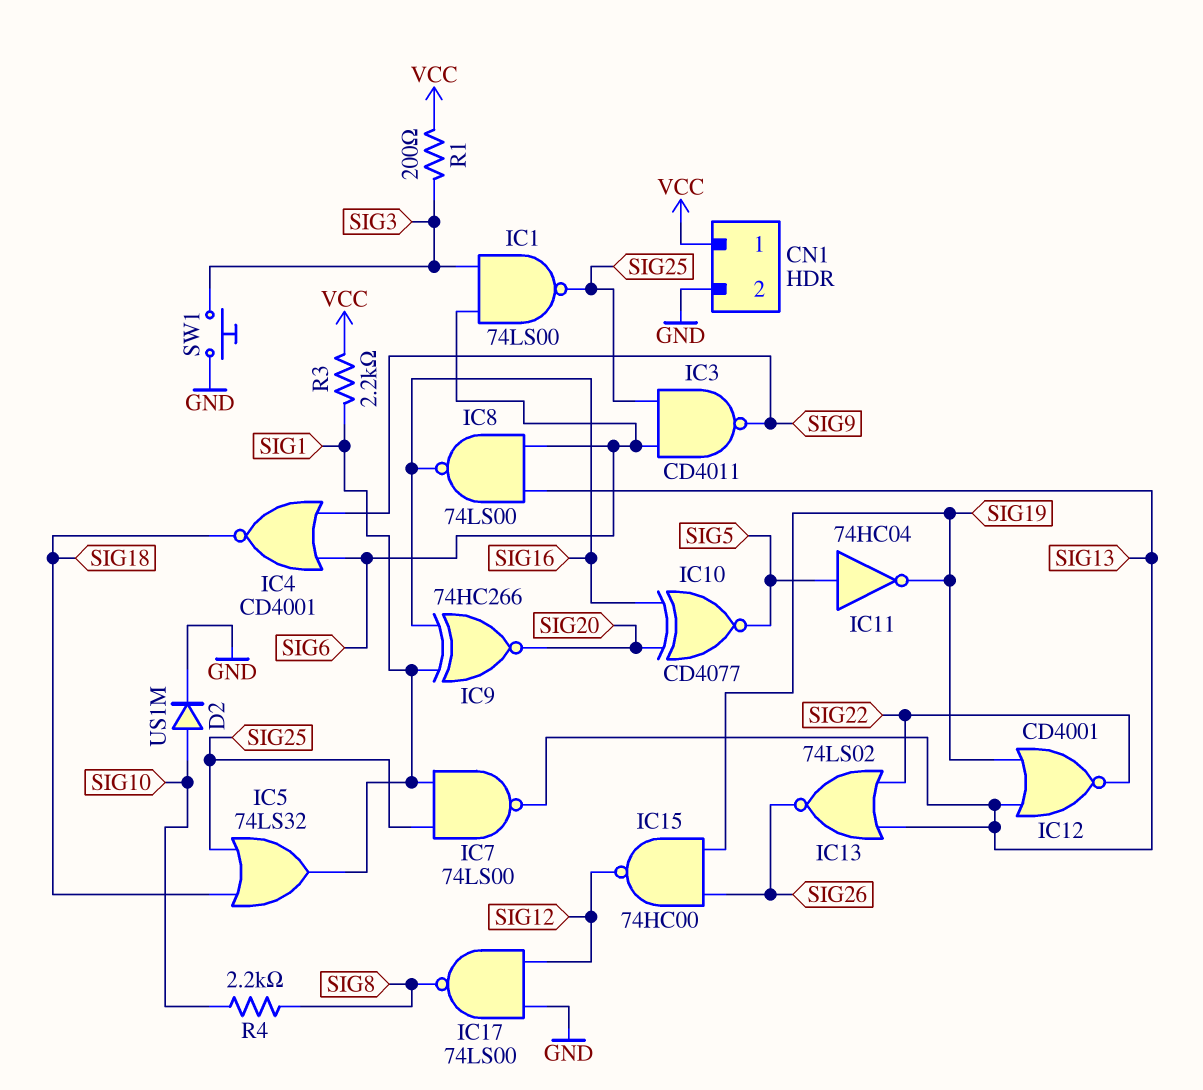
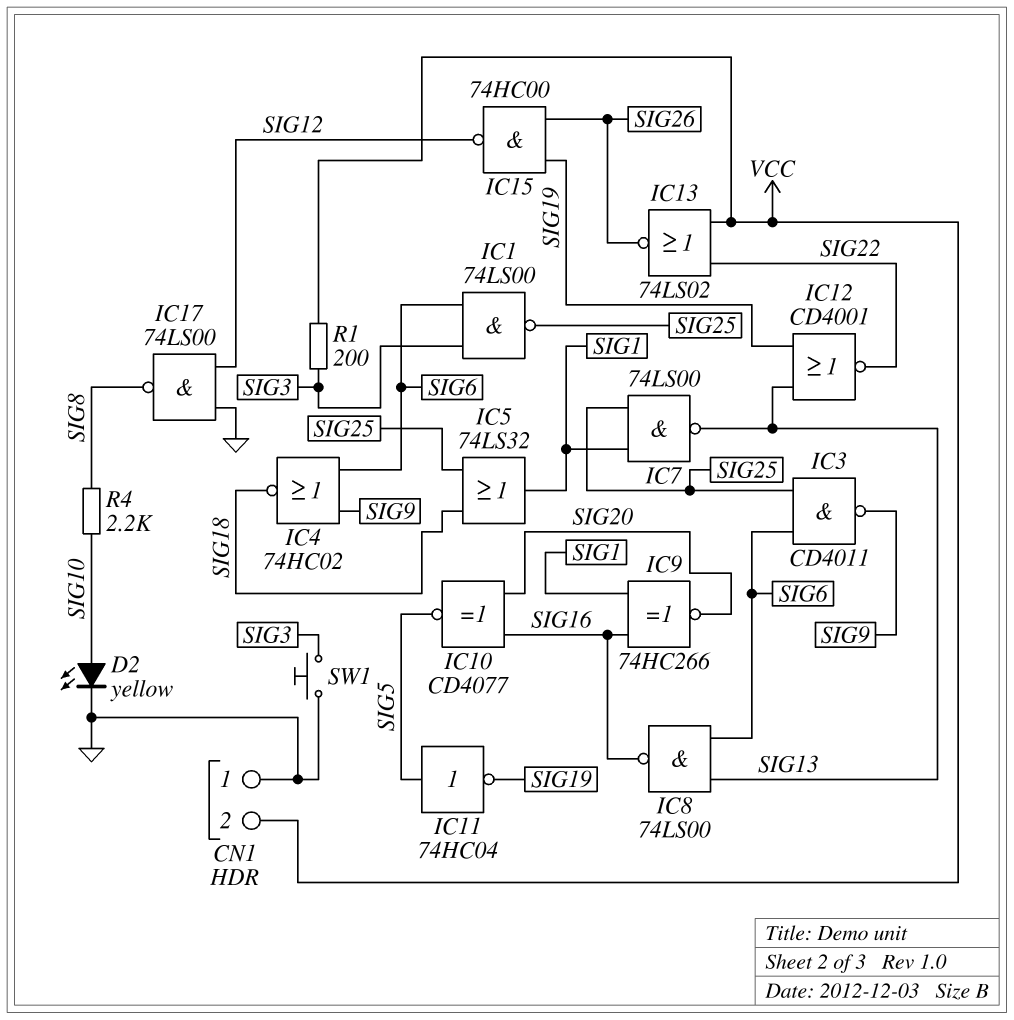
CN1 pin 1: VCC -> GND
CN1 pin 2: GND -> VCC
D2: diode US1M (A SIG10, K GND) -> LED yellow (A SIG10, K GND)
IC4: NOR CD4001 (in SIG6, in SIG9, out SIG18) -> NOR 74HC02 (in SIG6, in SIG9, out SIG18)
IC13: NOR 74LS02 (in SIG13, in SIG22, out SIG26) -> NOR 74LS02 (in SIG22, in VCC, out SIG26)
R3: 2.2k (SIG1, VCC) -> none

